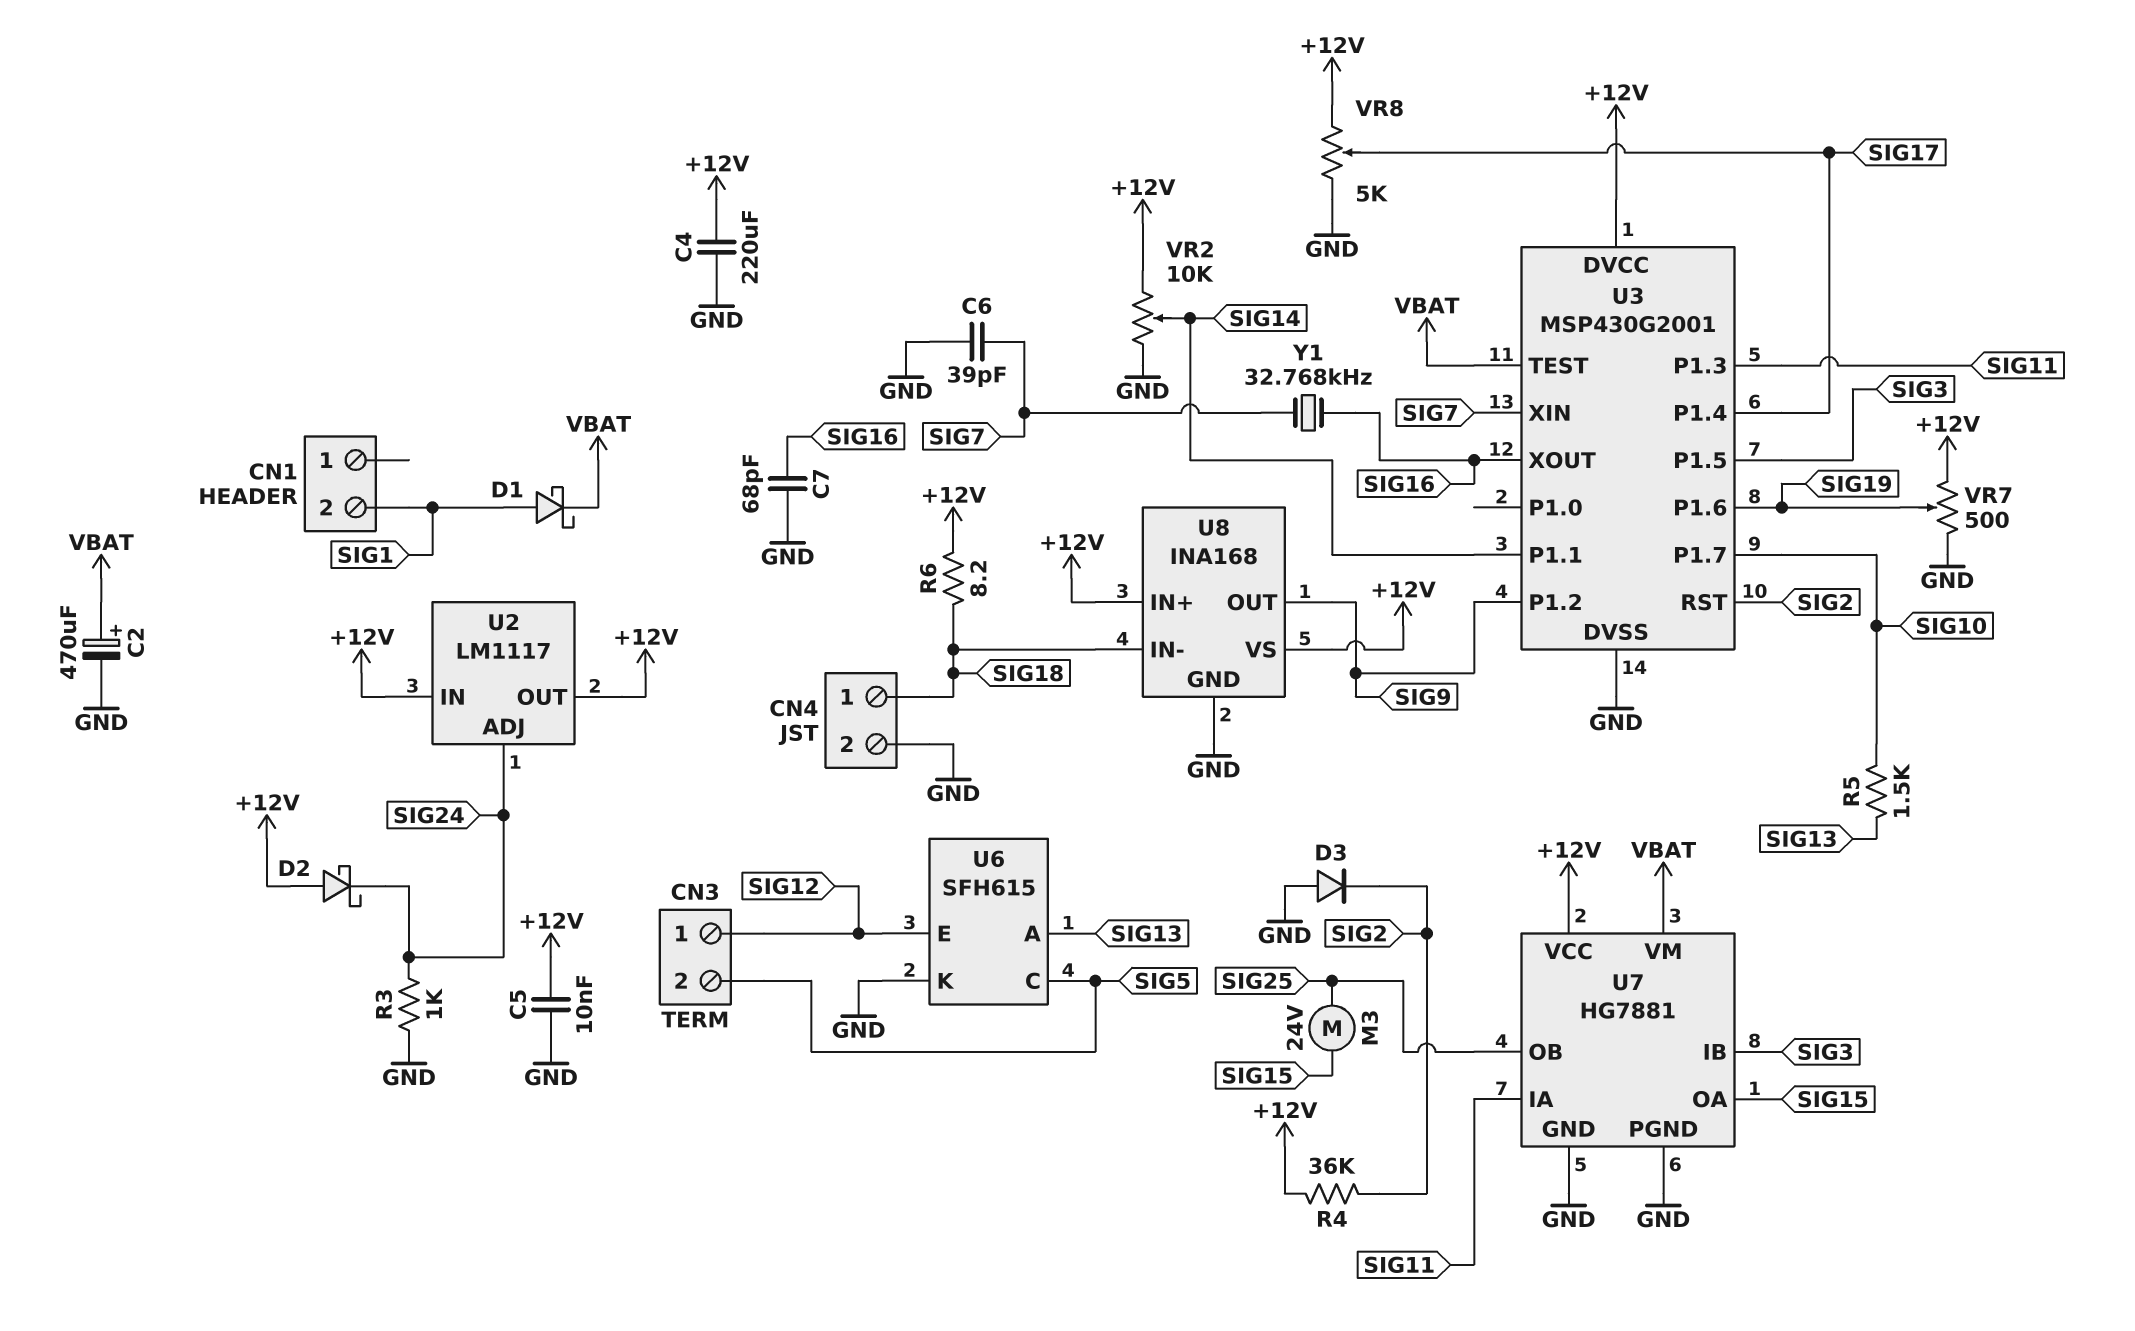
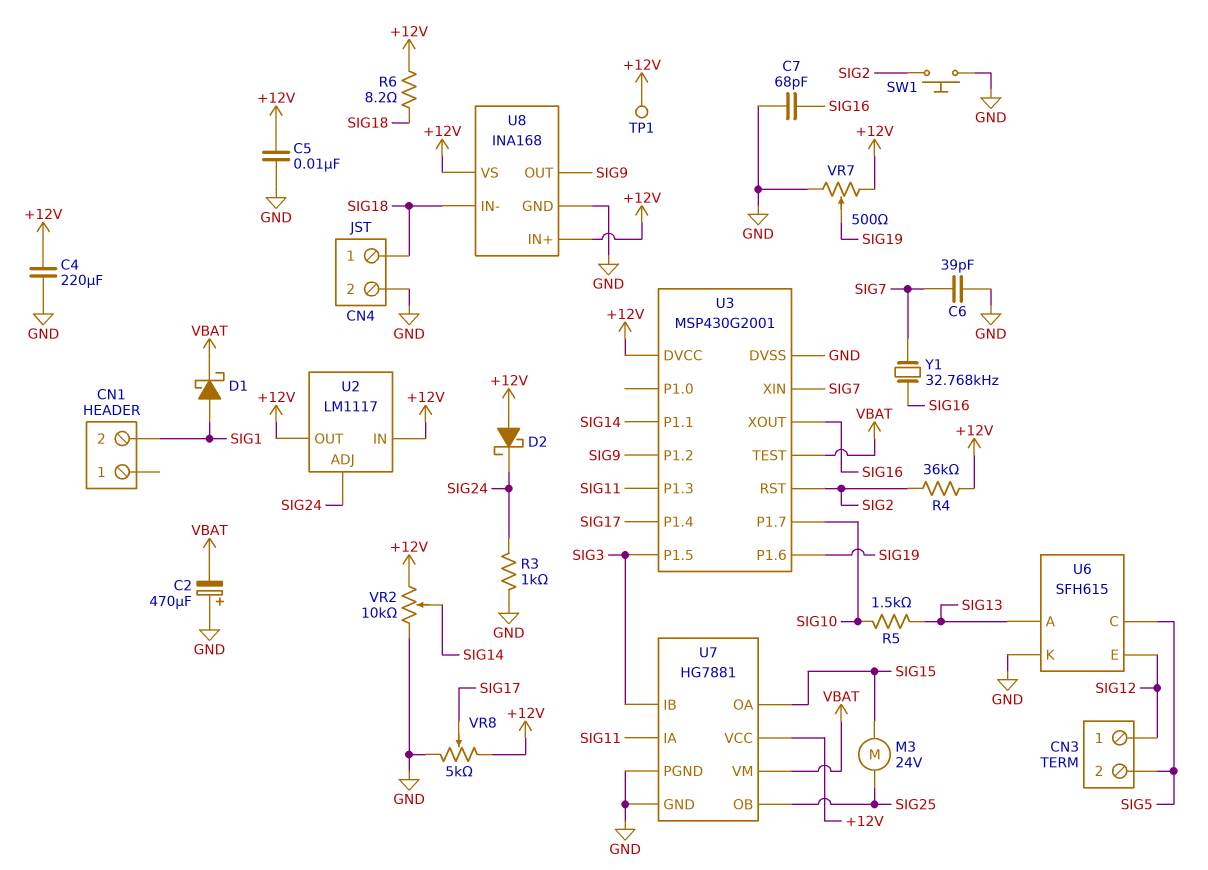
C2: 470uF (plus VBAT, minus GND) -> 470uF (plus GND, minus VBAT)
D3: diode (A GND, K SIG2) -> none
SW1: none -> button (GND, SIG2)
TP1: none -> test point (+12V)

